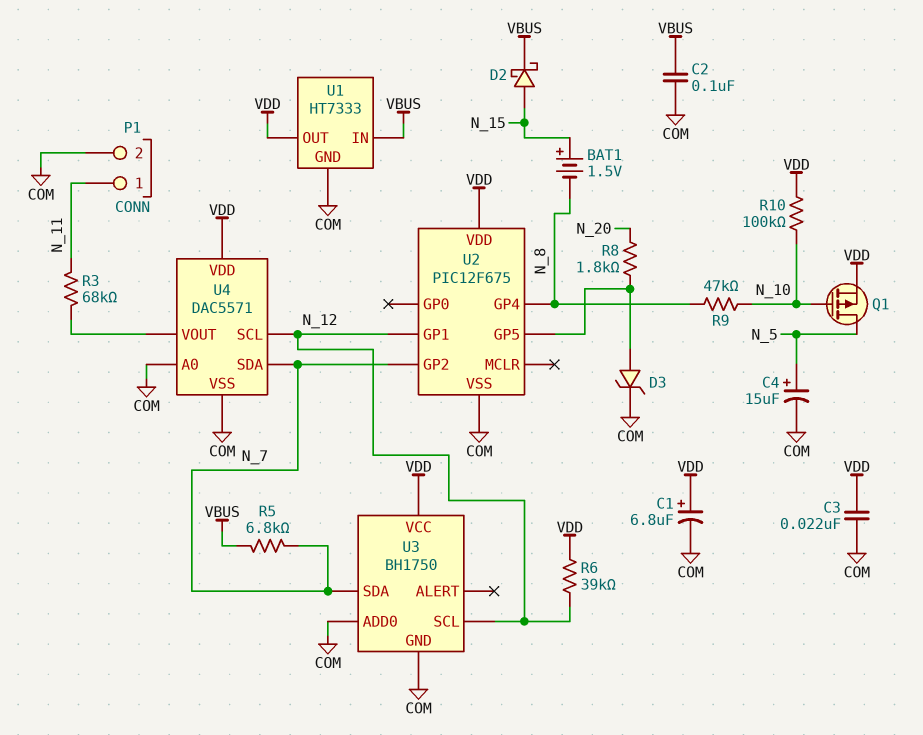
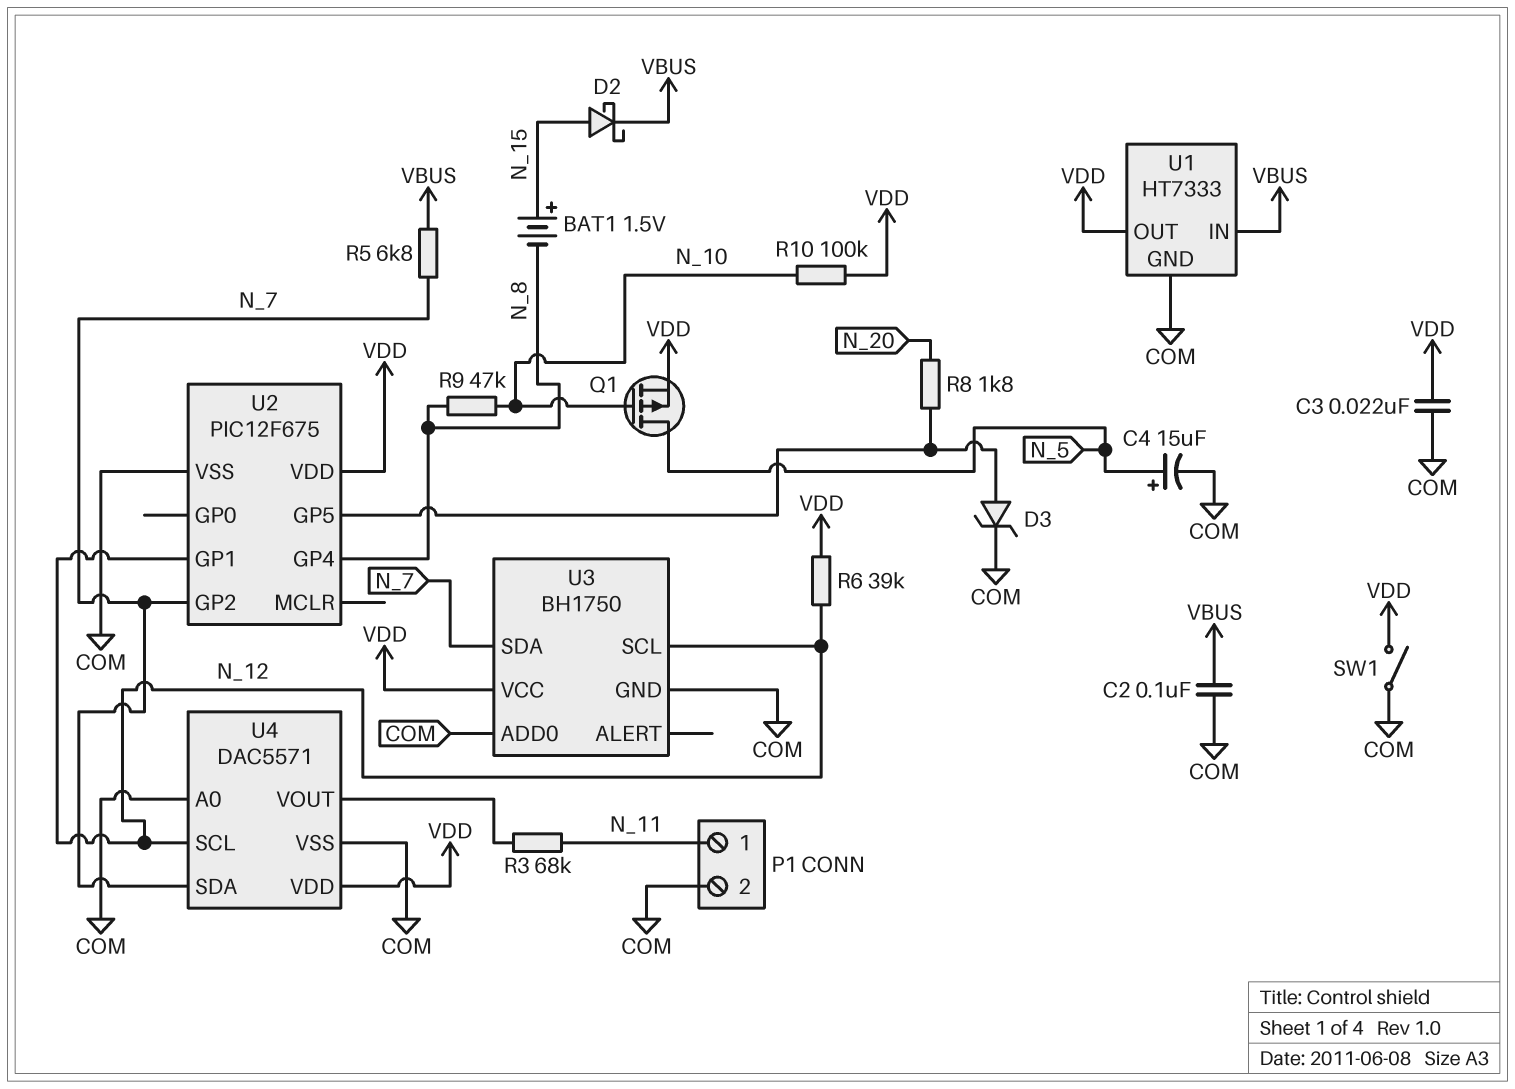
C1: 6.8uF (plus VDD, minus COM) -> none
SW1: none -> switch (COM, VDD)

